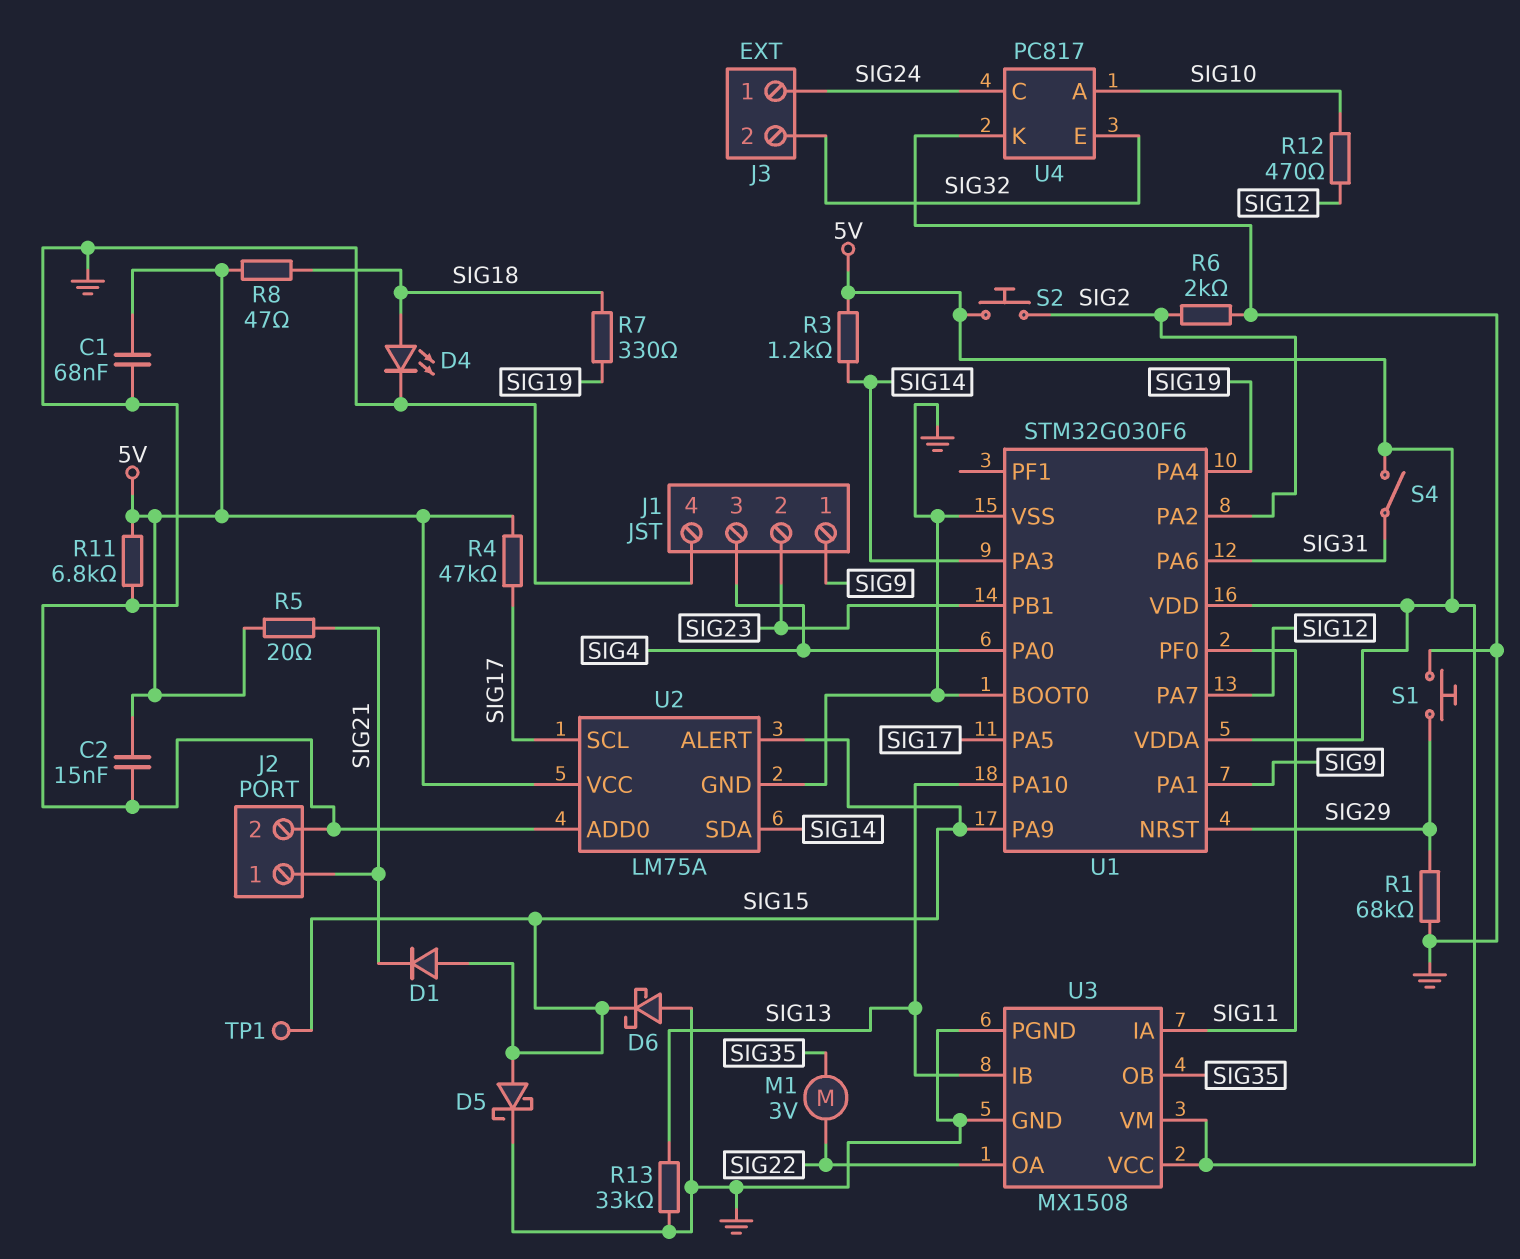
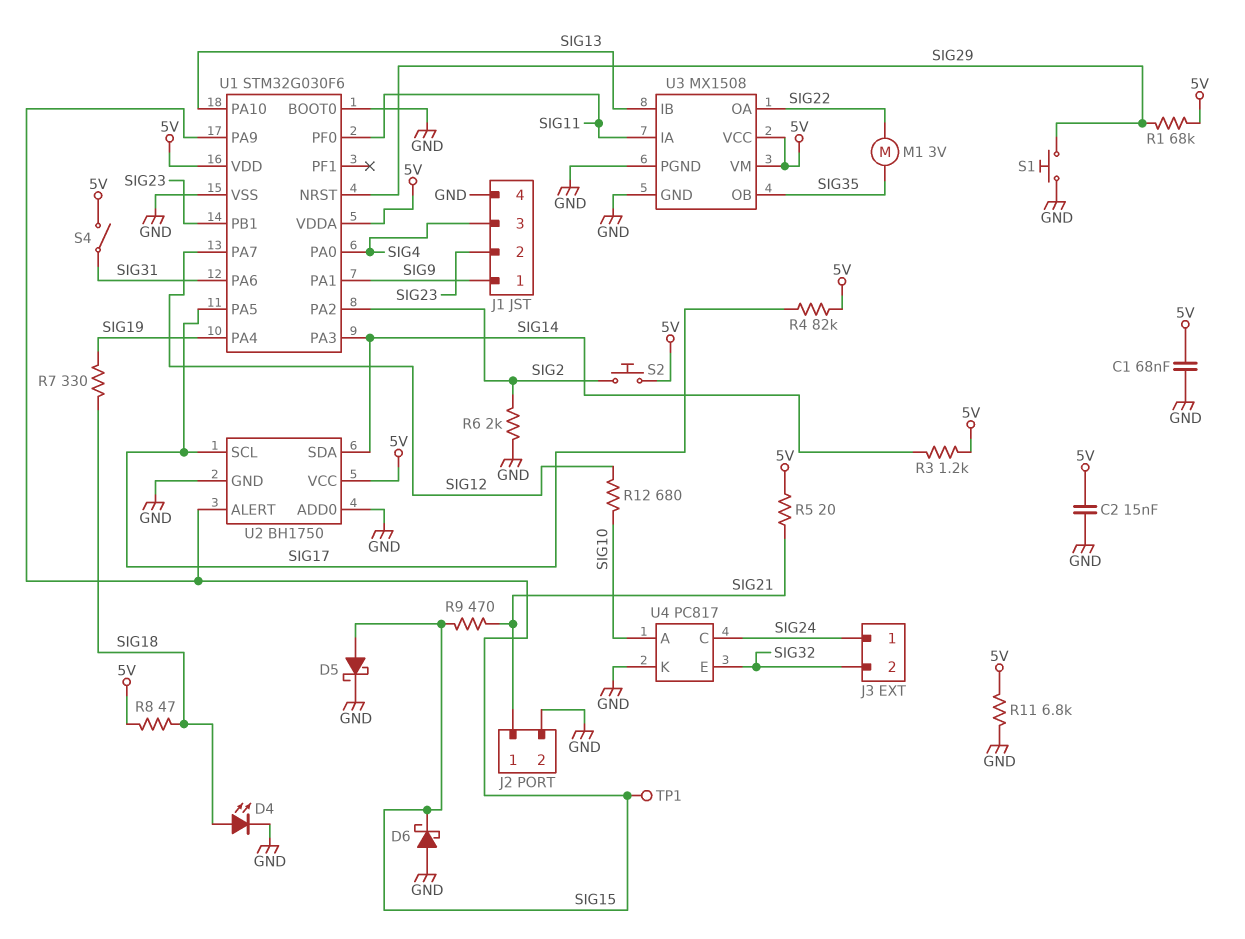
D1: diode (A SIG15, K SIG21) -> none
R1: 68k (GND, SIG29) -> 68k (5V, SIG29)
R4: 47k (5V, SIG17) -> 82k (5V, SIG17)
R9: none -> 470 (SIG15, SIG21)
R12: 470 (SIG10, SIG12) -> 680 (SIG10, SIG12)
R13: 33k (GND, SIG13) -> none
U2: LM75A -> BH1750

